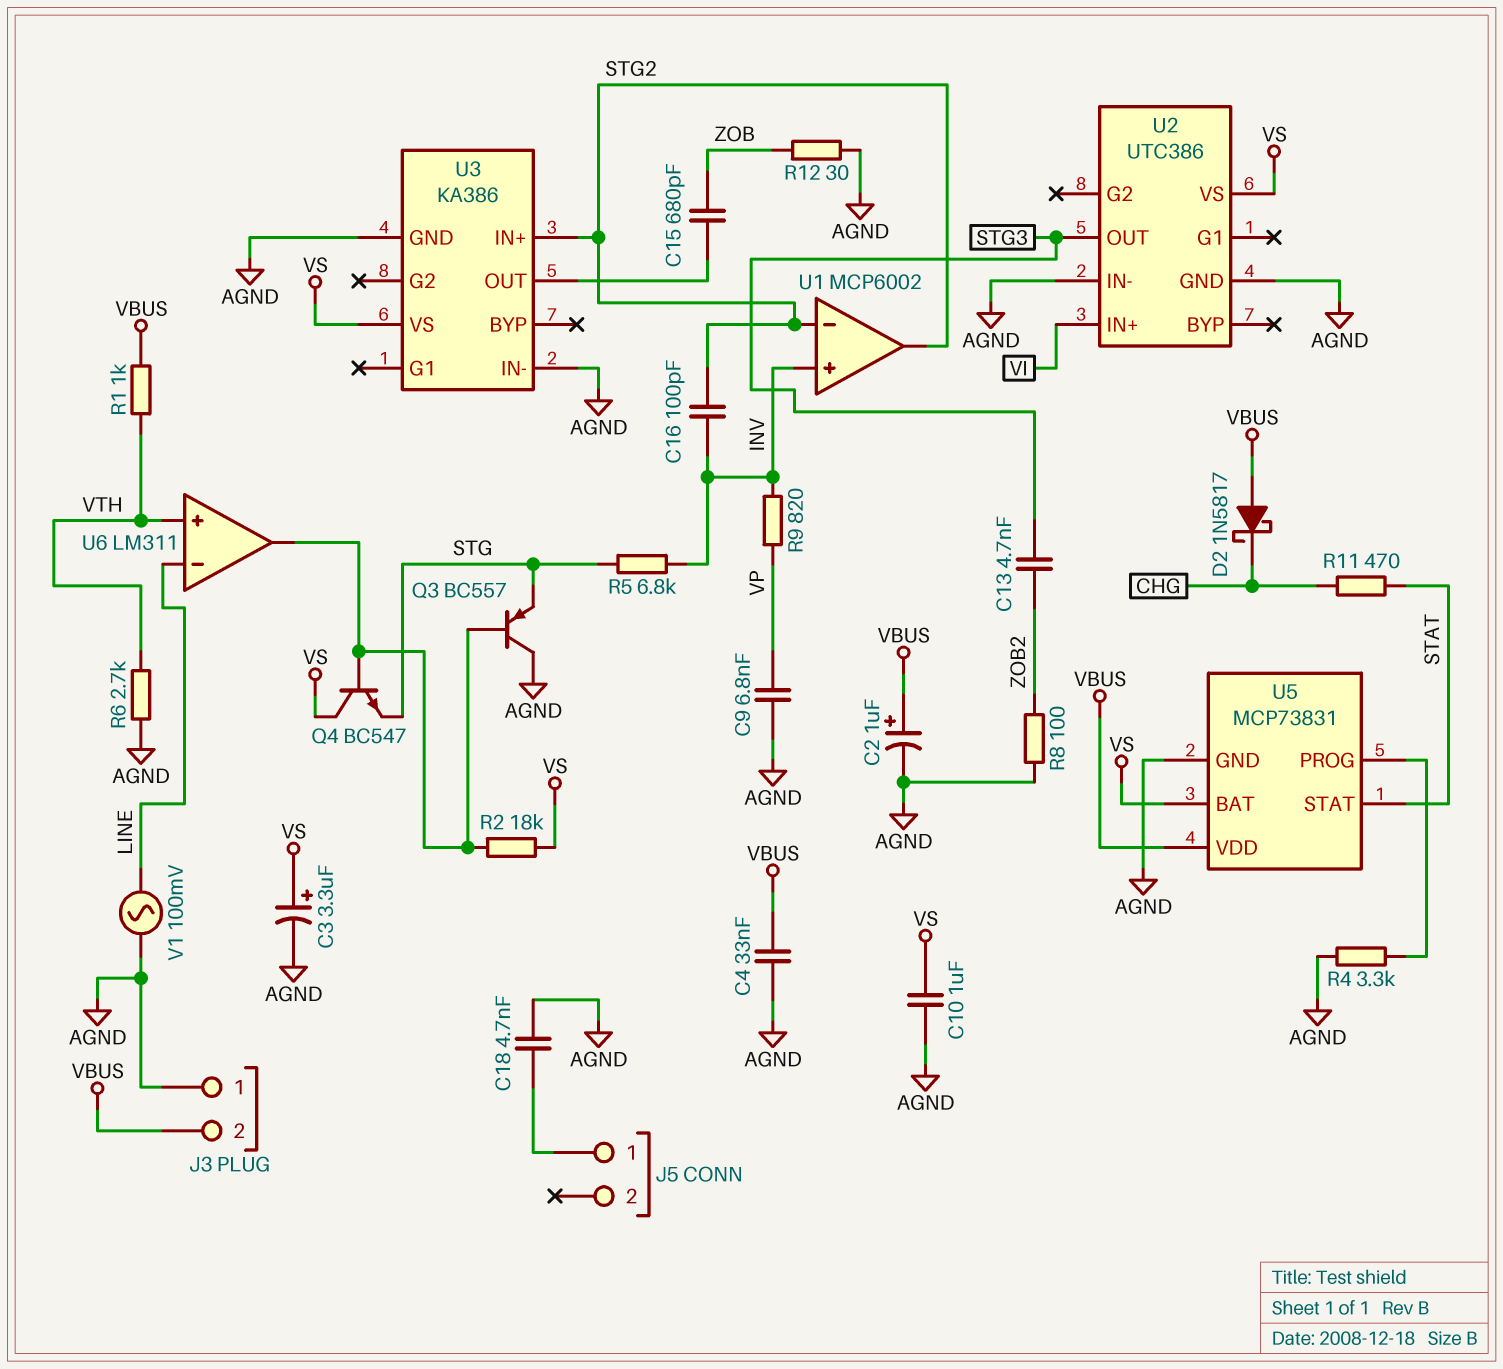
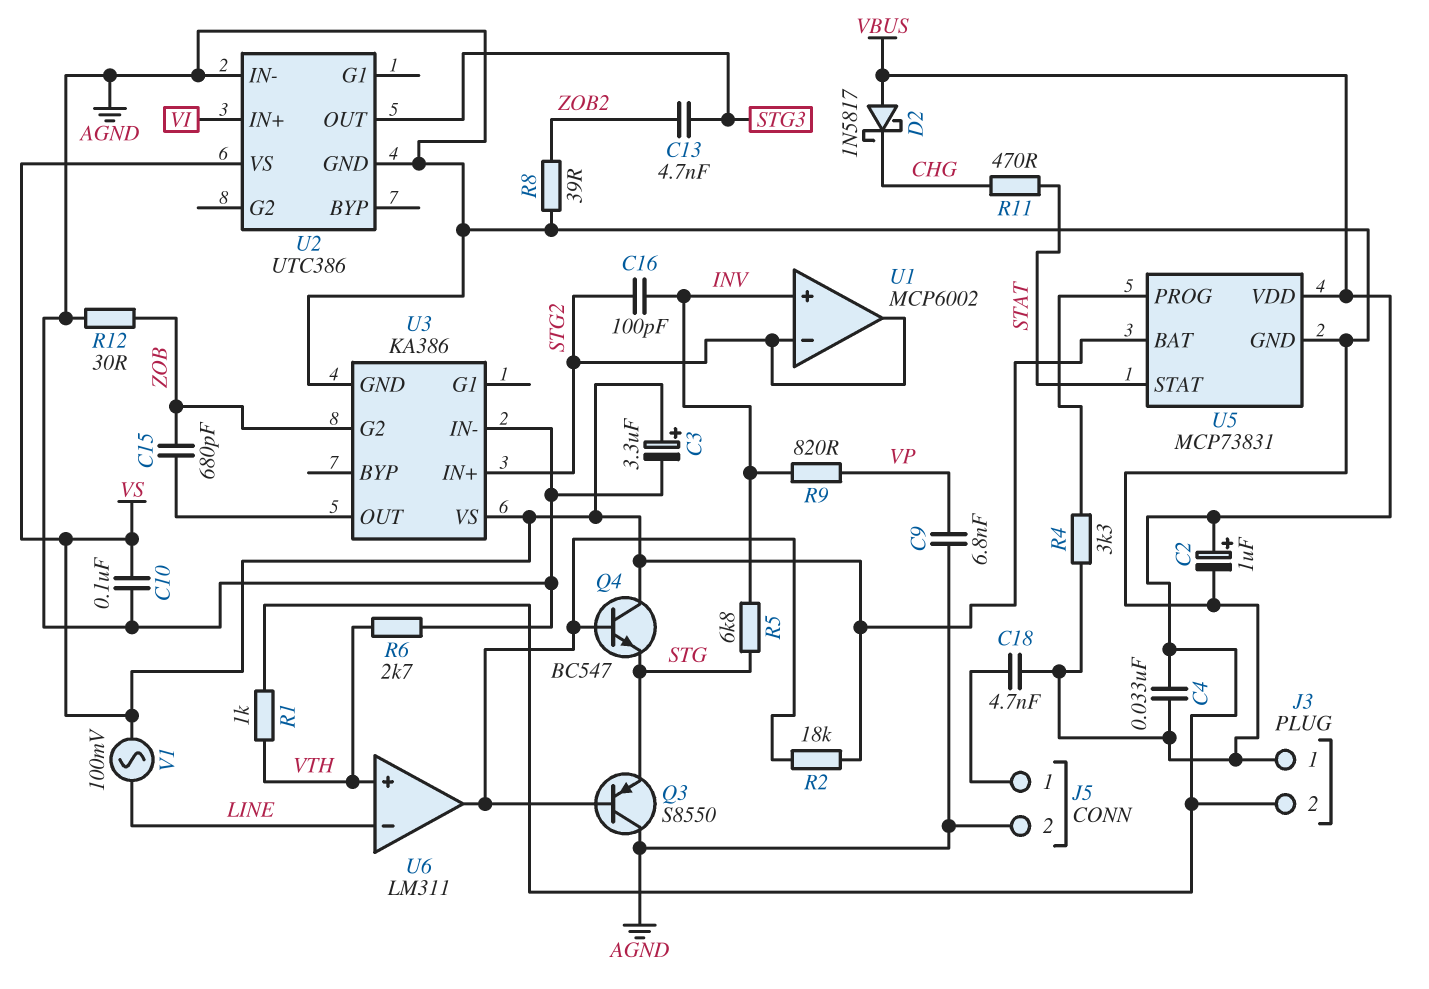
C10: 1uF (AGND, VS) -> 100nF (AGND, VS)
J5 pin 2: none -> AGND
Q3: PNP BC557 (B U6/out, C AGND, E STG) -> PNP S8550 (B U6/out, C AGND, E STG)
R8: 100 (AGND, ZOB2) -> 39 (AGND, ZOB2)
U3 pin G2: none -> ZOB
V1: AC 100mV (AGND, LINE) -> AC 100mV (LINE, VS)

